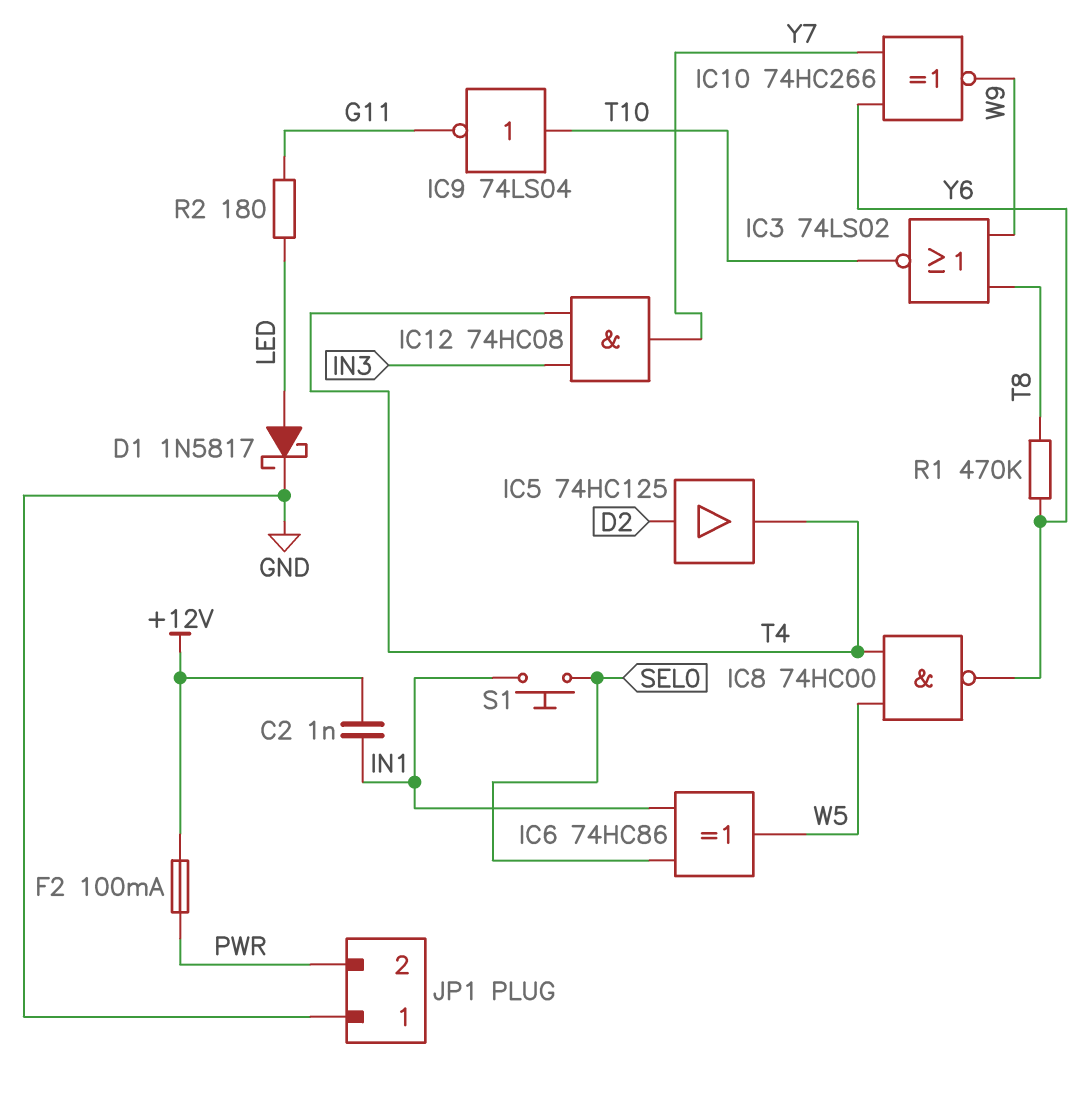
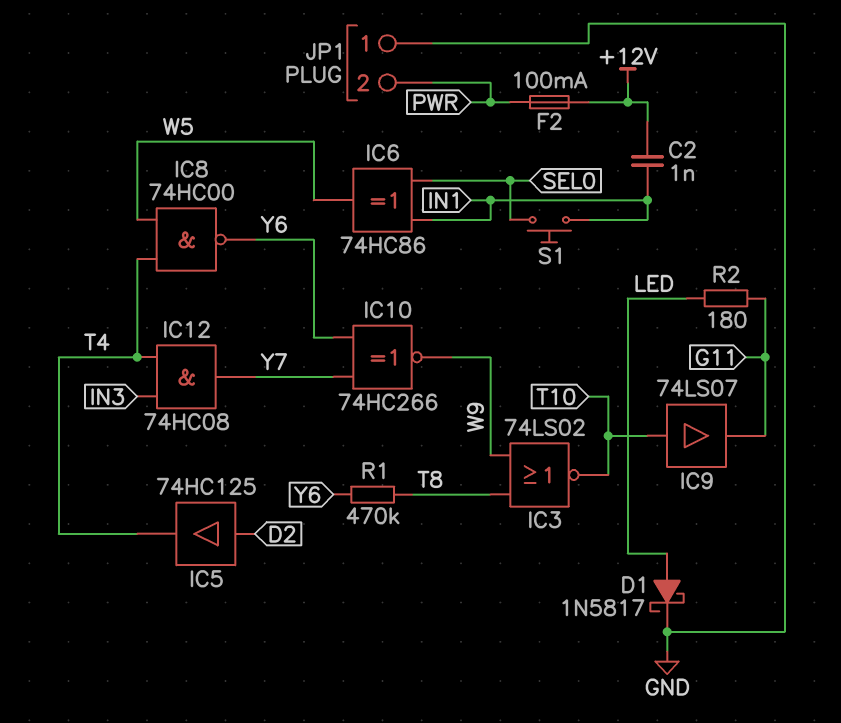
IC9: NOT 74LS04 (in T10, out G11) -> buffer 74LS07 (in T10, out G11)

